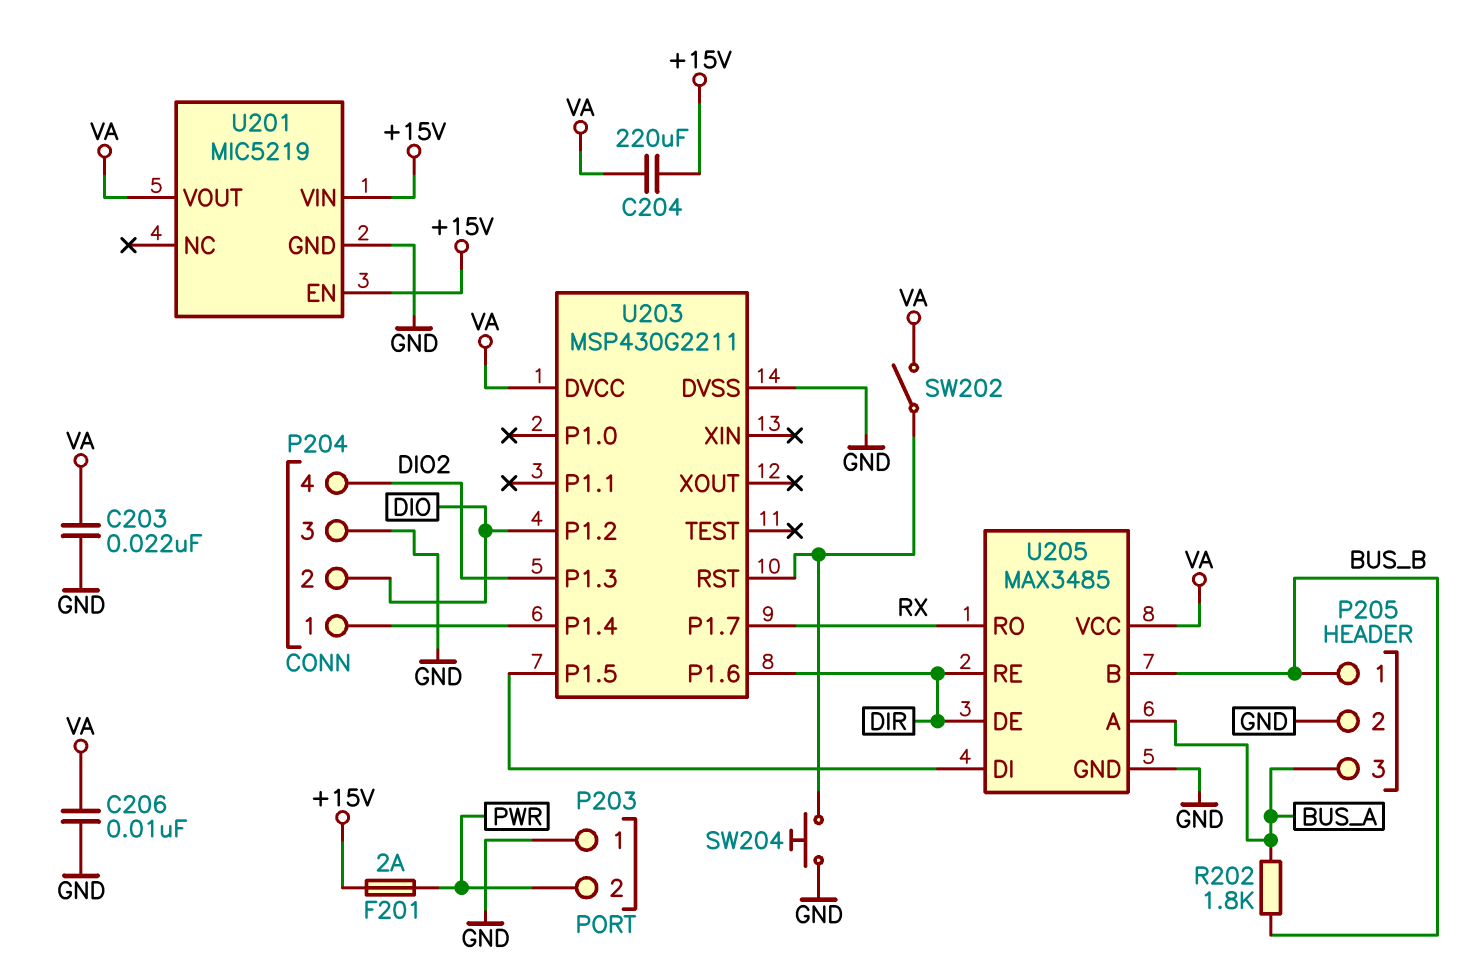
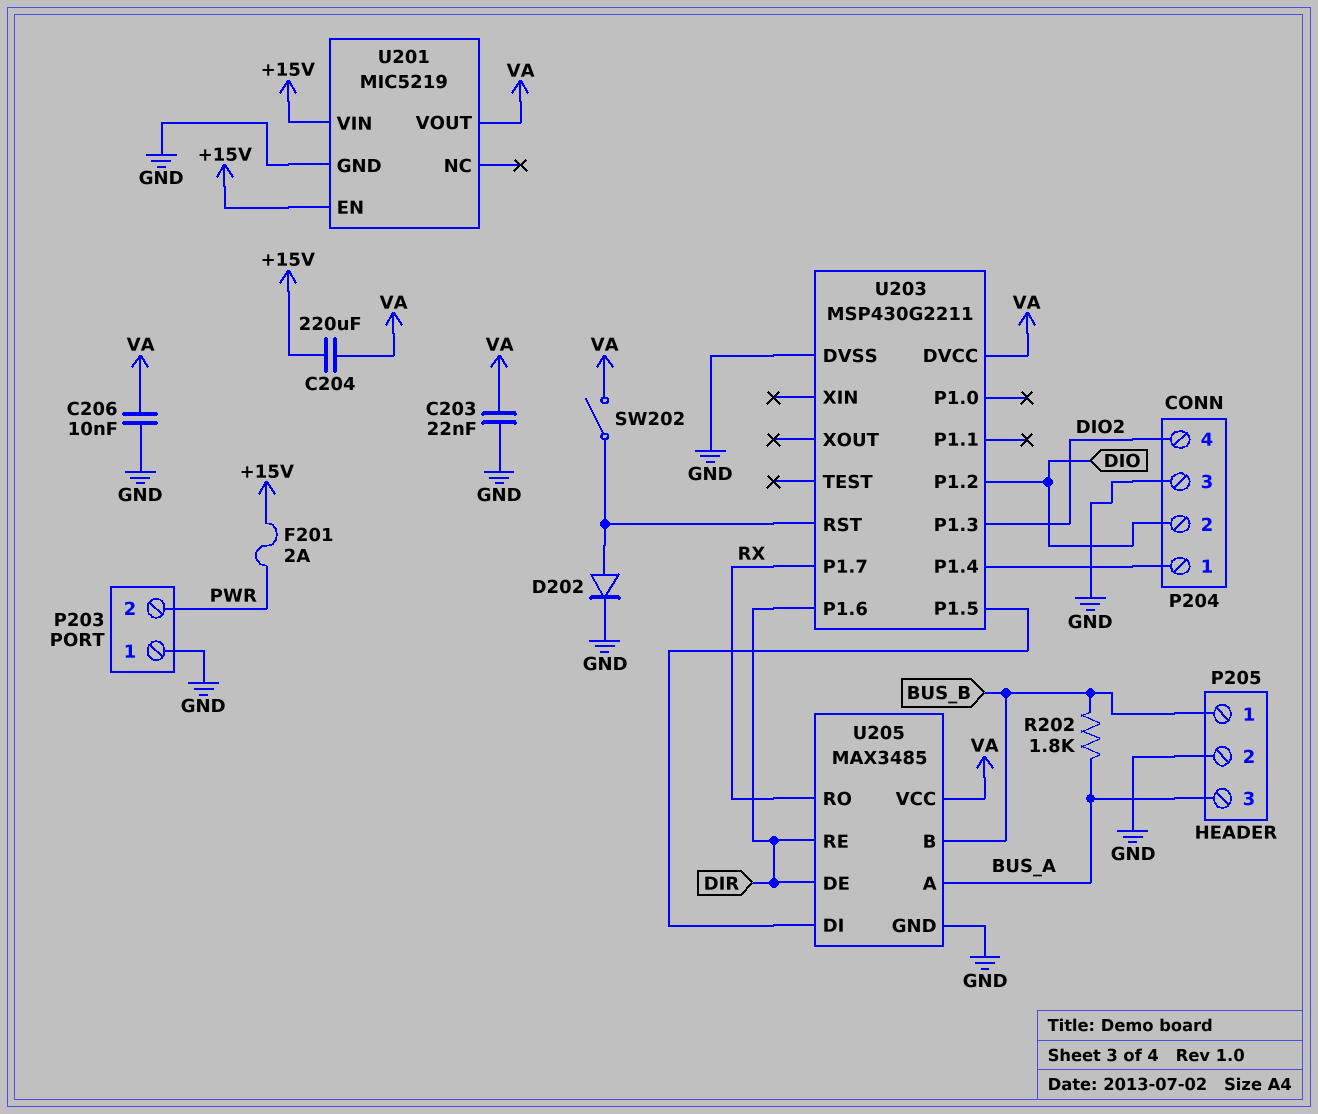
D202: none -> diode (A U203/RST, K GND)
SW204: button (GND, U203/RST) -> none

